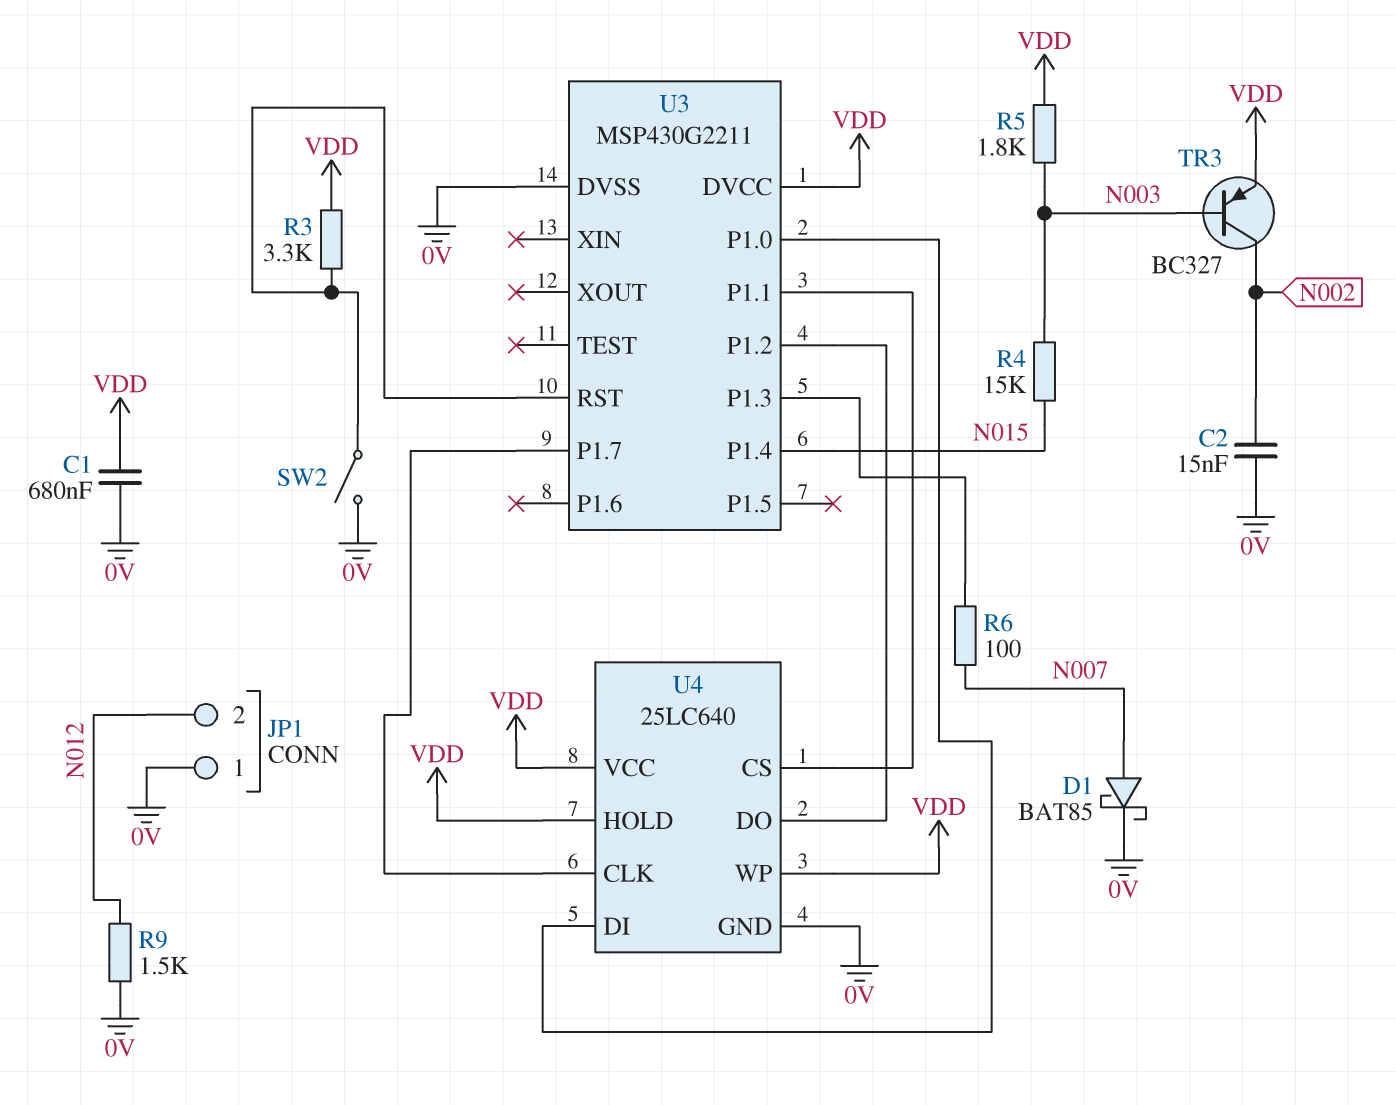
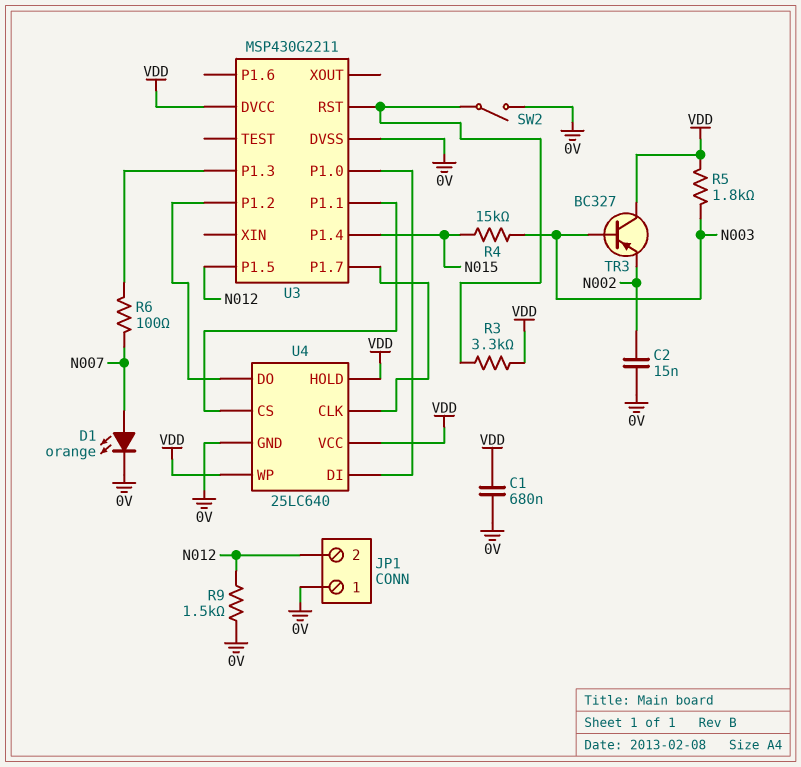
D1: schottky BAT85 (A N007, K 0V) -> LED orange (A N007, K 0V)
TR3: PNP BC327 (B N003, C N002, E VDD) -> PNP BC327 (B N003, C VDD, E N002)
U3 pin P1.5: none -> N012

